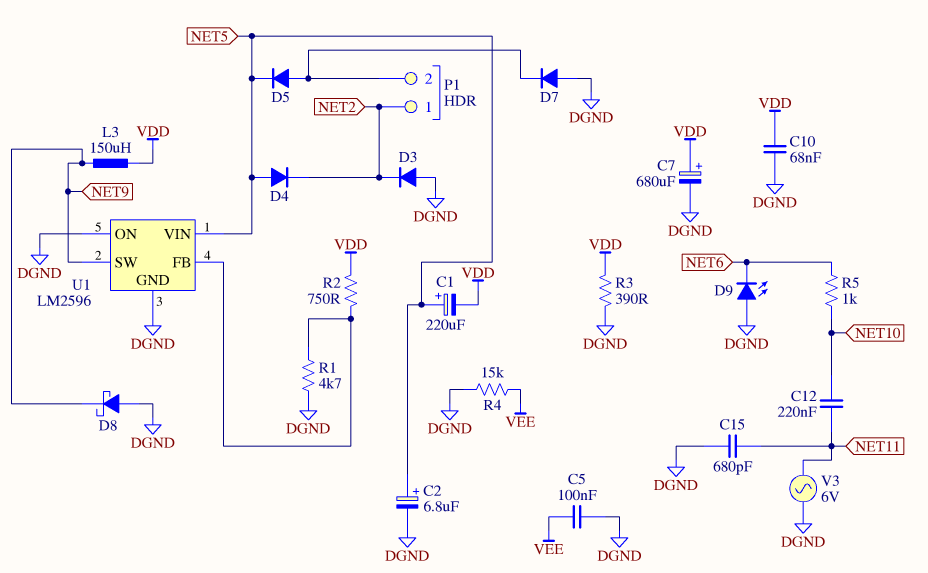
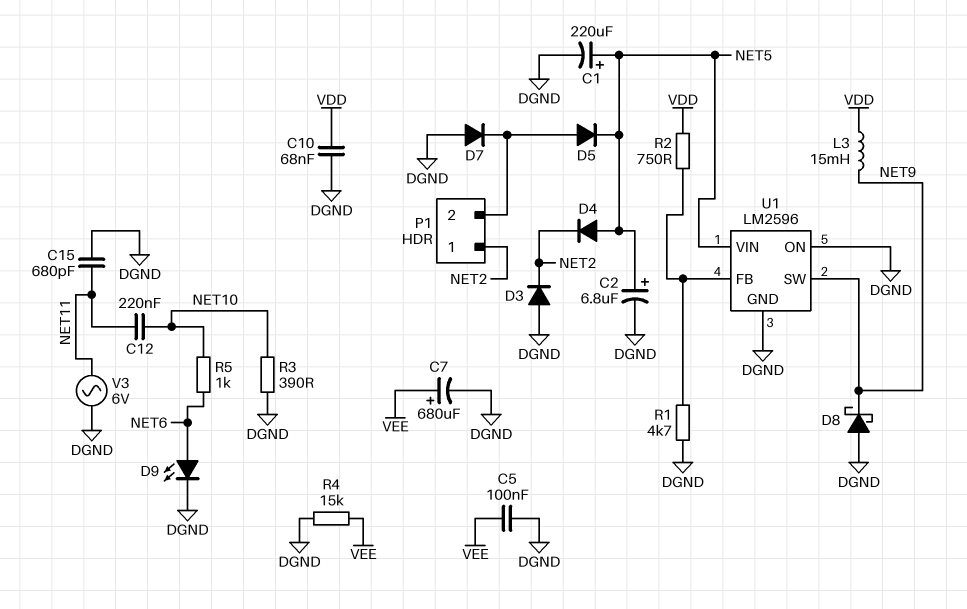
C1: 220uF (plus NET5, minus VDD) -> 220uF (plus NET5, minus DGND)
C7: 680uF (plus VDD, minus DGND) -> 680uF (plus VEE, minus DGND)
D9: LED (A DGND, K NET6) -> LED (A NET6, K DGND)
L3: 150uH (NET9, VDD) -> 15mH (NET9, VDD)
R3: 390 (DGND, VDD) -> 390 (DGND, NET10)

